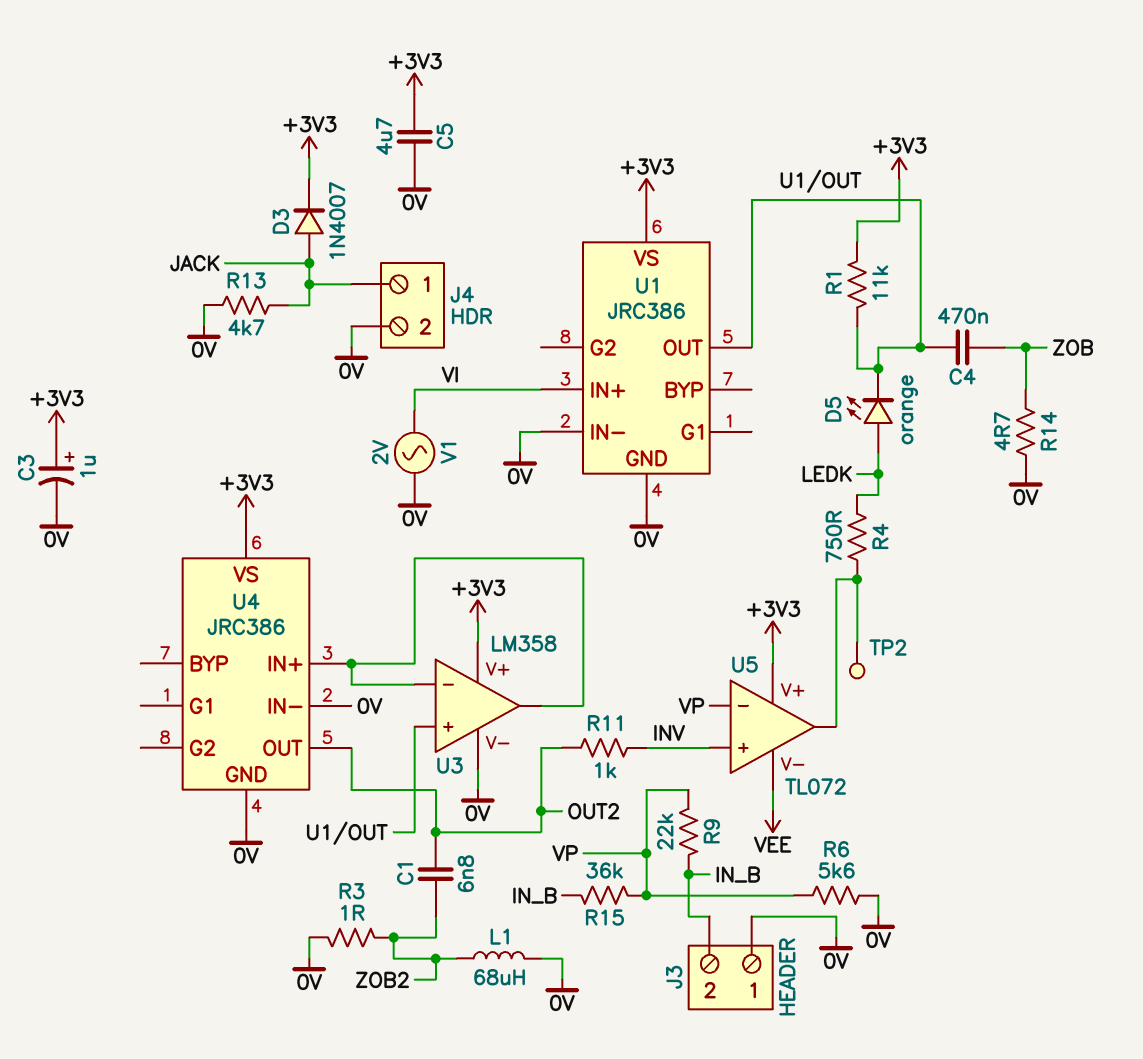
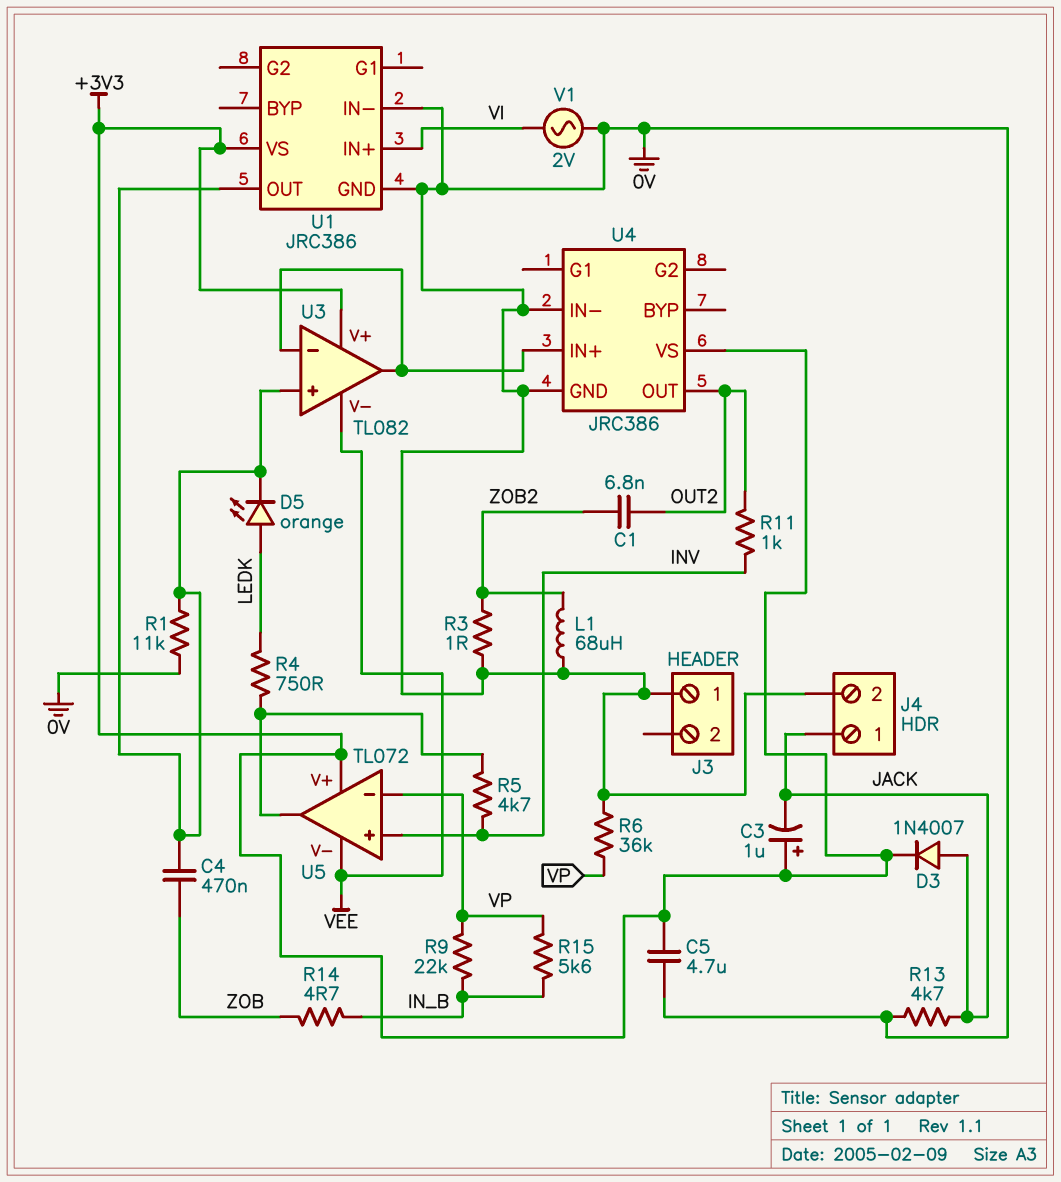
C3: 1uF (plus +3V3, minus 0V) -> 1uF (plus +3V3, minus JACK)
J3 pin 2: IN_B -> none
R1: 11k (+3V3, U1/OUT) -> 11k (0V, U1/OUT)
R5: none -> 4.7k (INV, U5/out)
R6: 5.6k (0V, VP) -> 36k (0V, VP)
R14: 4.7 (0V, ZOB) -> 4.7 (IN_B, ZOB)
R15: 36k (IN_B, VP) -> 5.6k (IN_B, VP)
TP2: test point (U5/out) -> none
U3: LM358 -> TL082
U3 pin V-: 0V -> VEE

